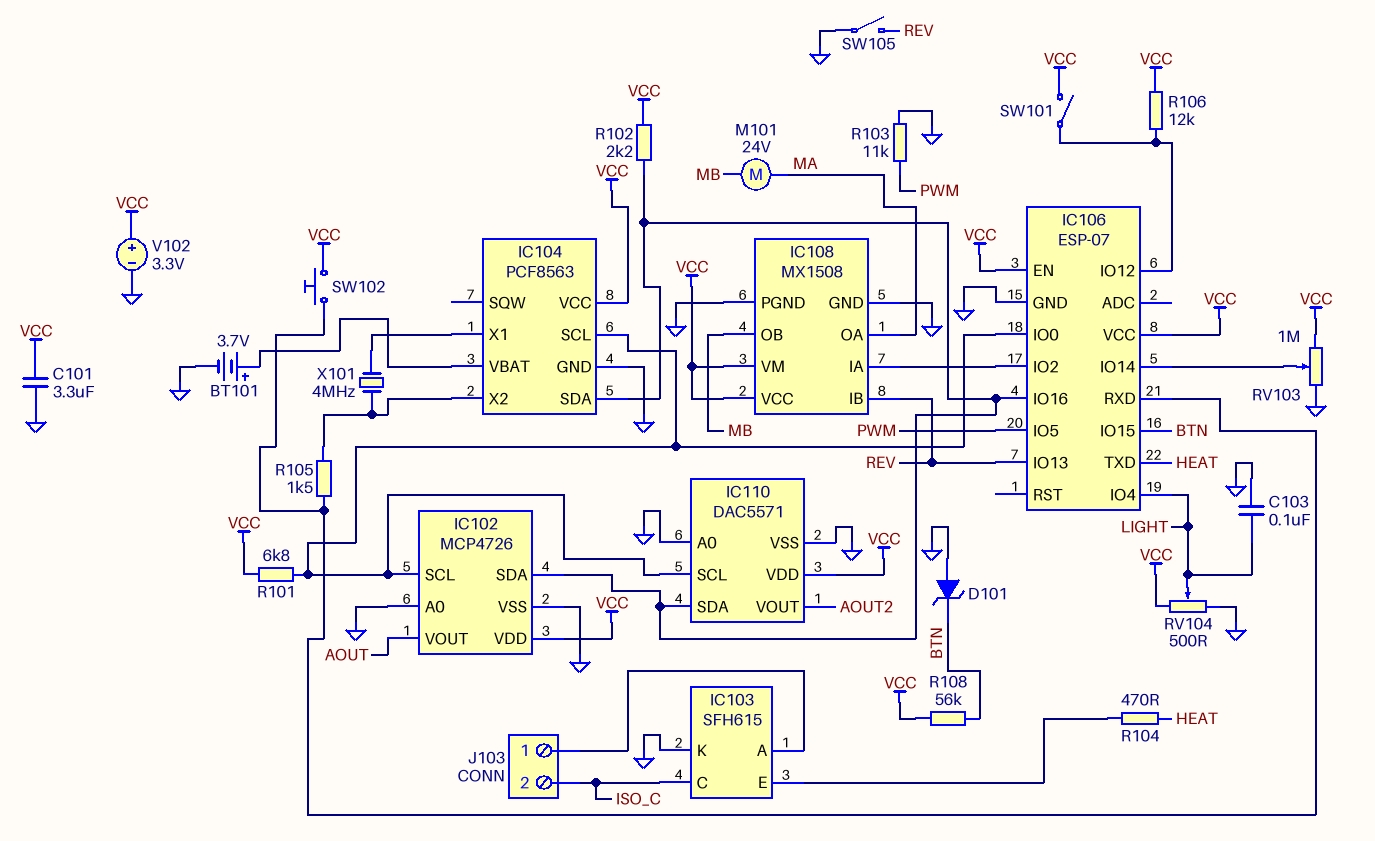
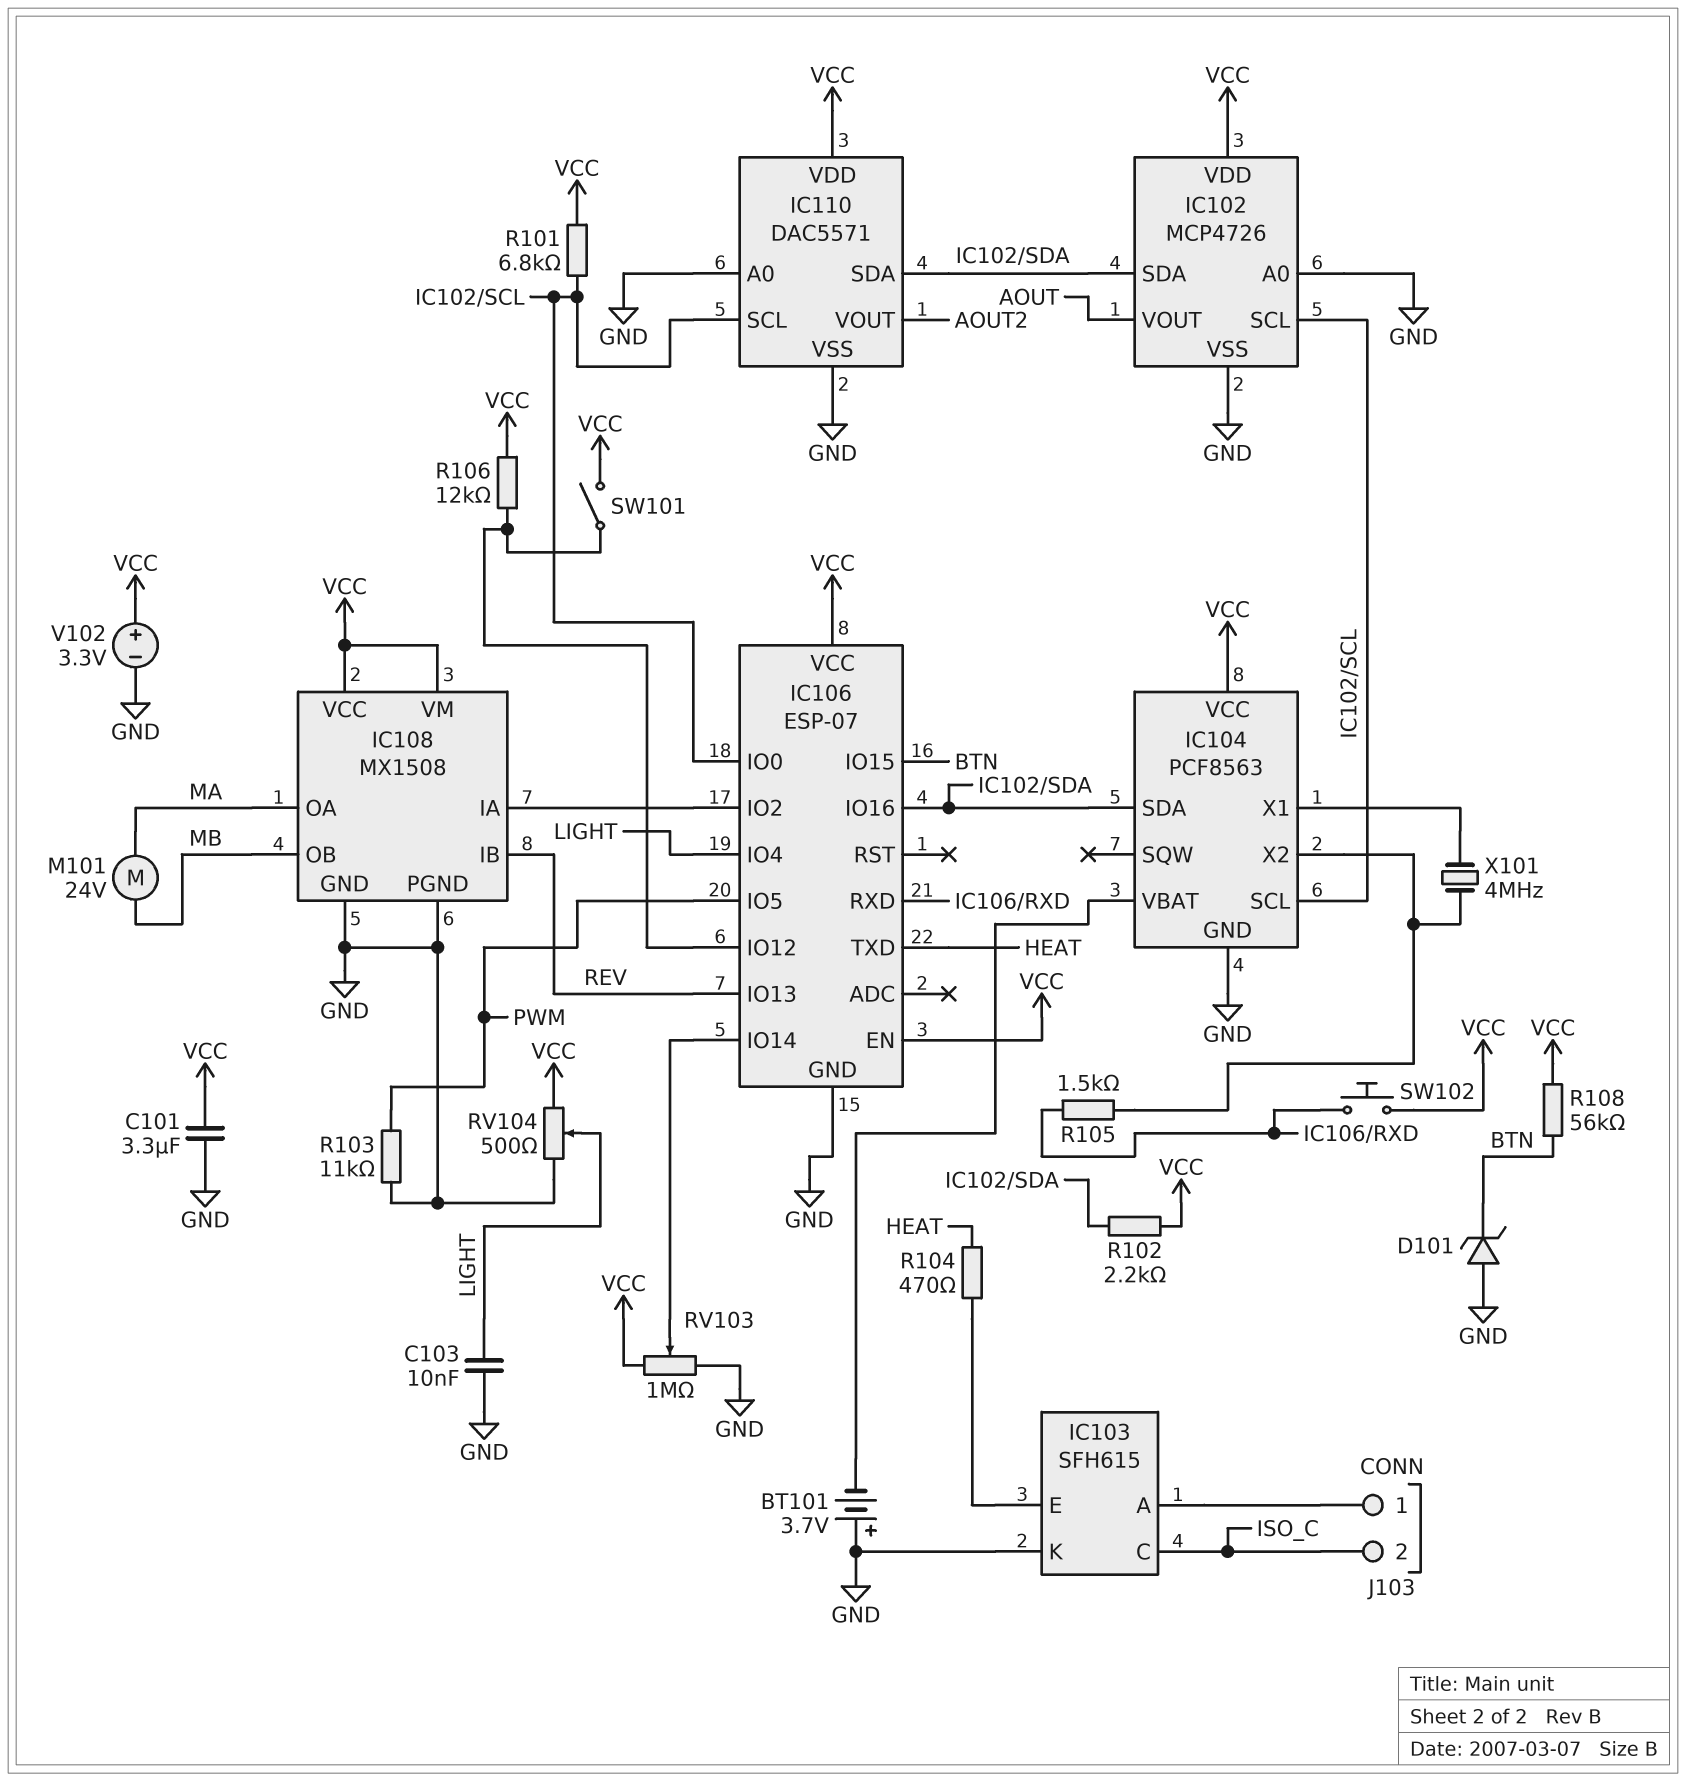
BT101: 3.7V (plus IC104/VBAT, minus GND) -> 3.7V (plus GND, minus IC104/VBAT)
C103: 100nF (GND, LIGHT) -> 10nF (GND, LIGHT)
SW105: switch (GND, REV) -> none

